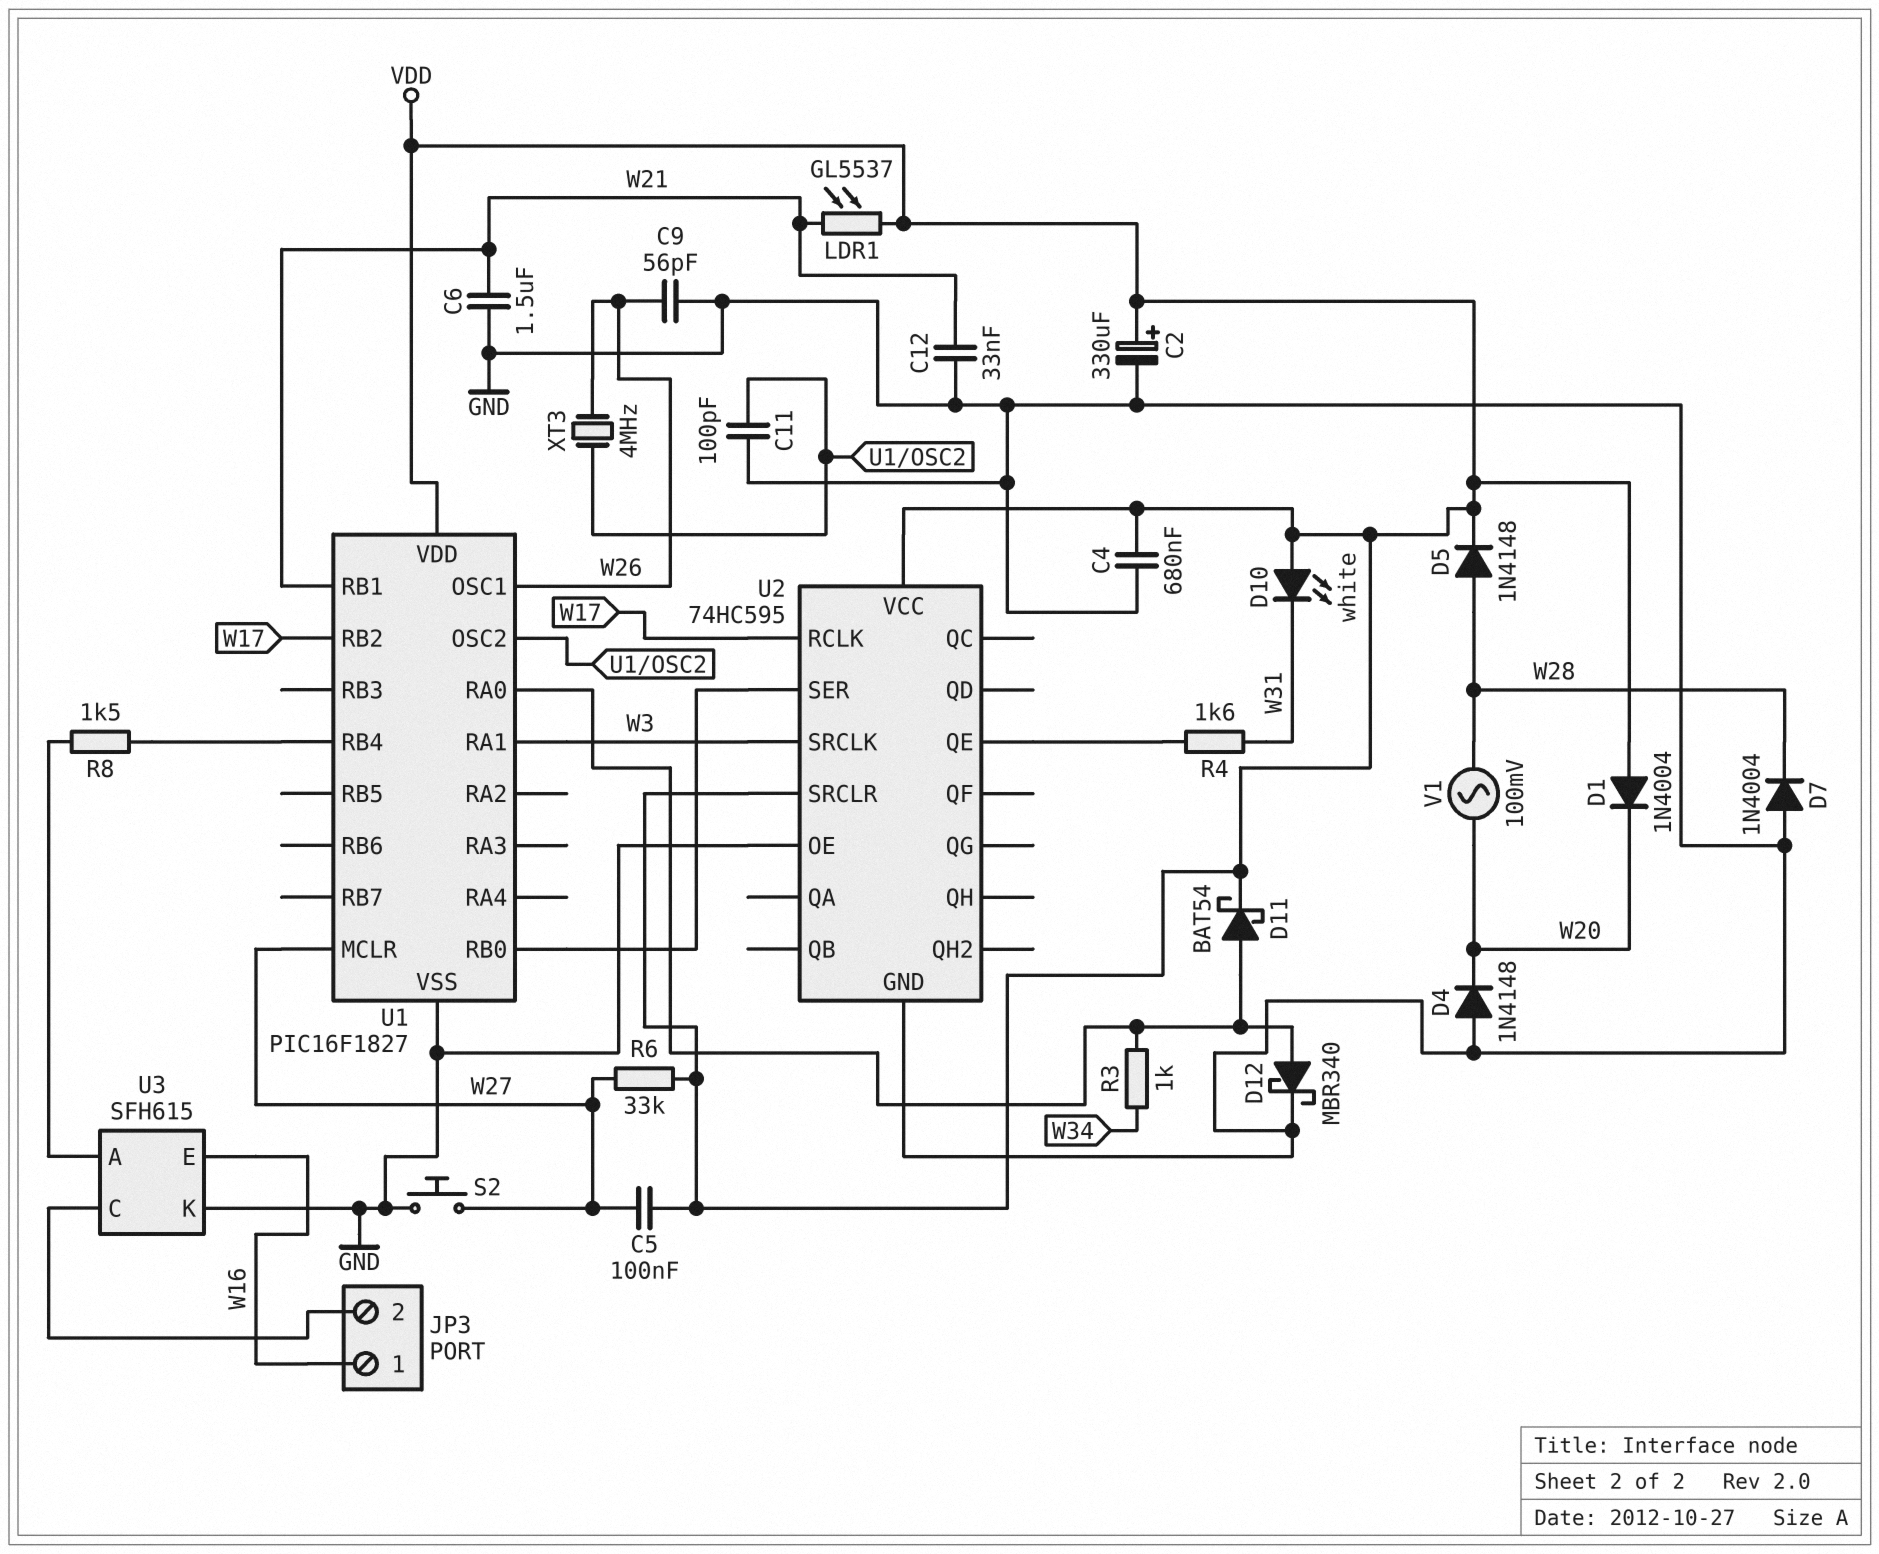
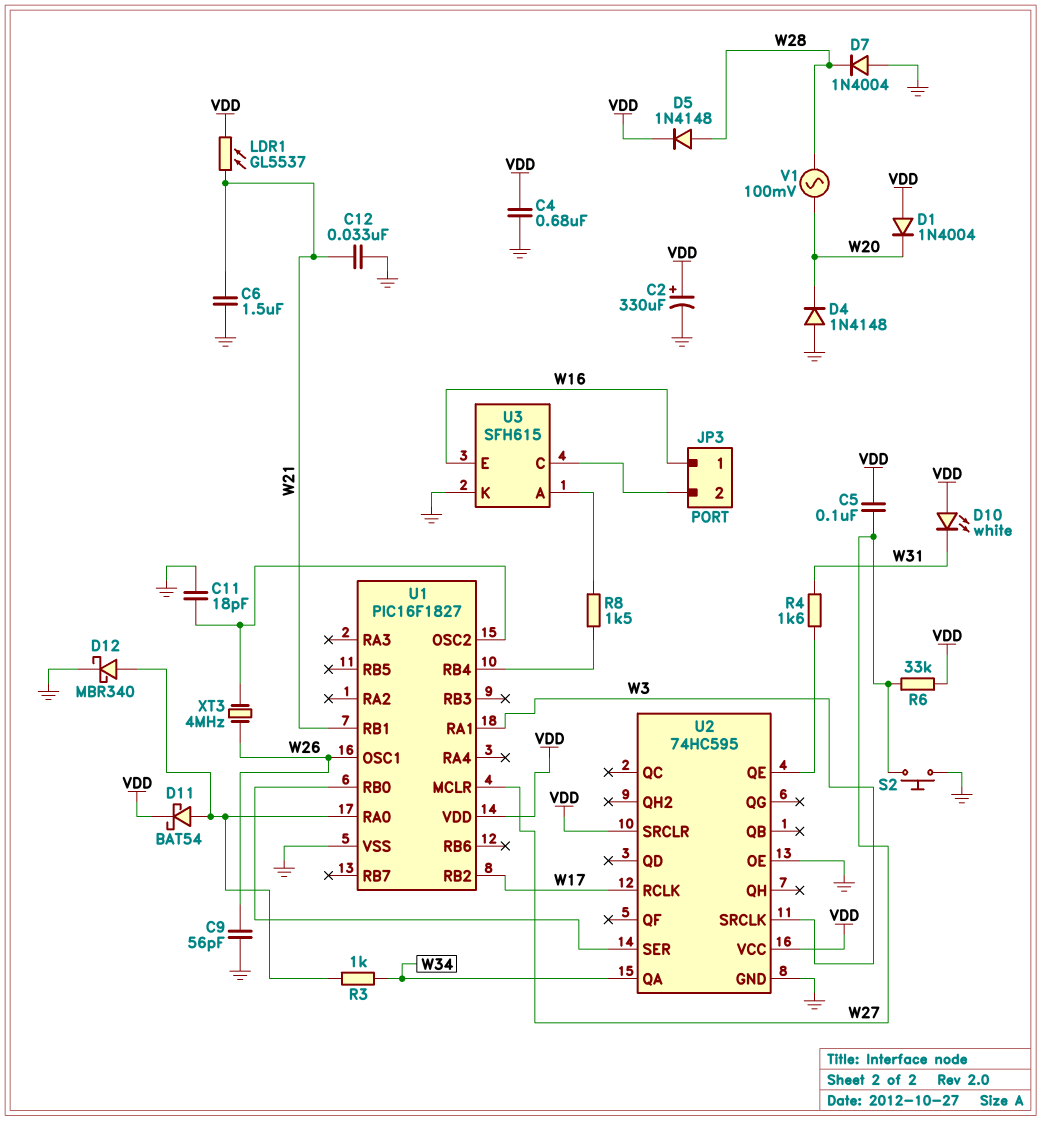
C11: 100pF (GND, U1/OSC2) -> 18pF (GND, U1/OSC2)
U2 pin QA: none -> W34

